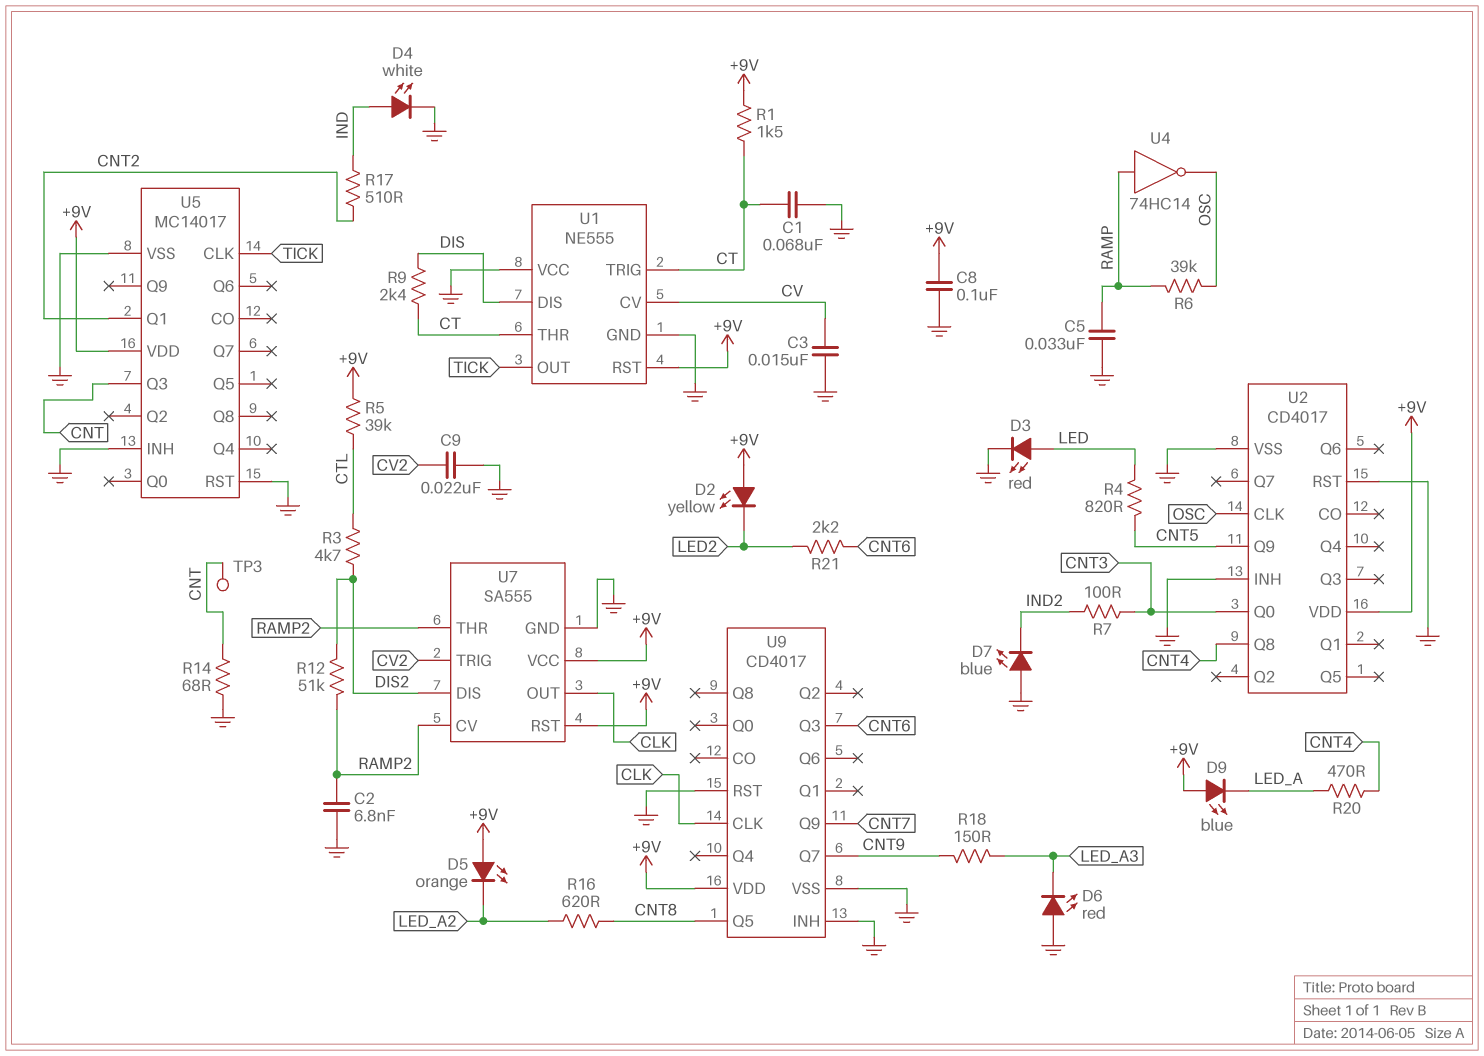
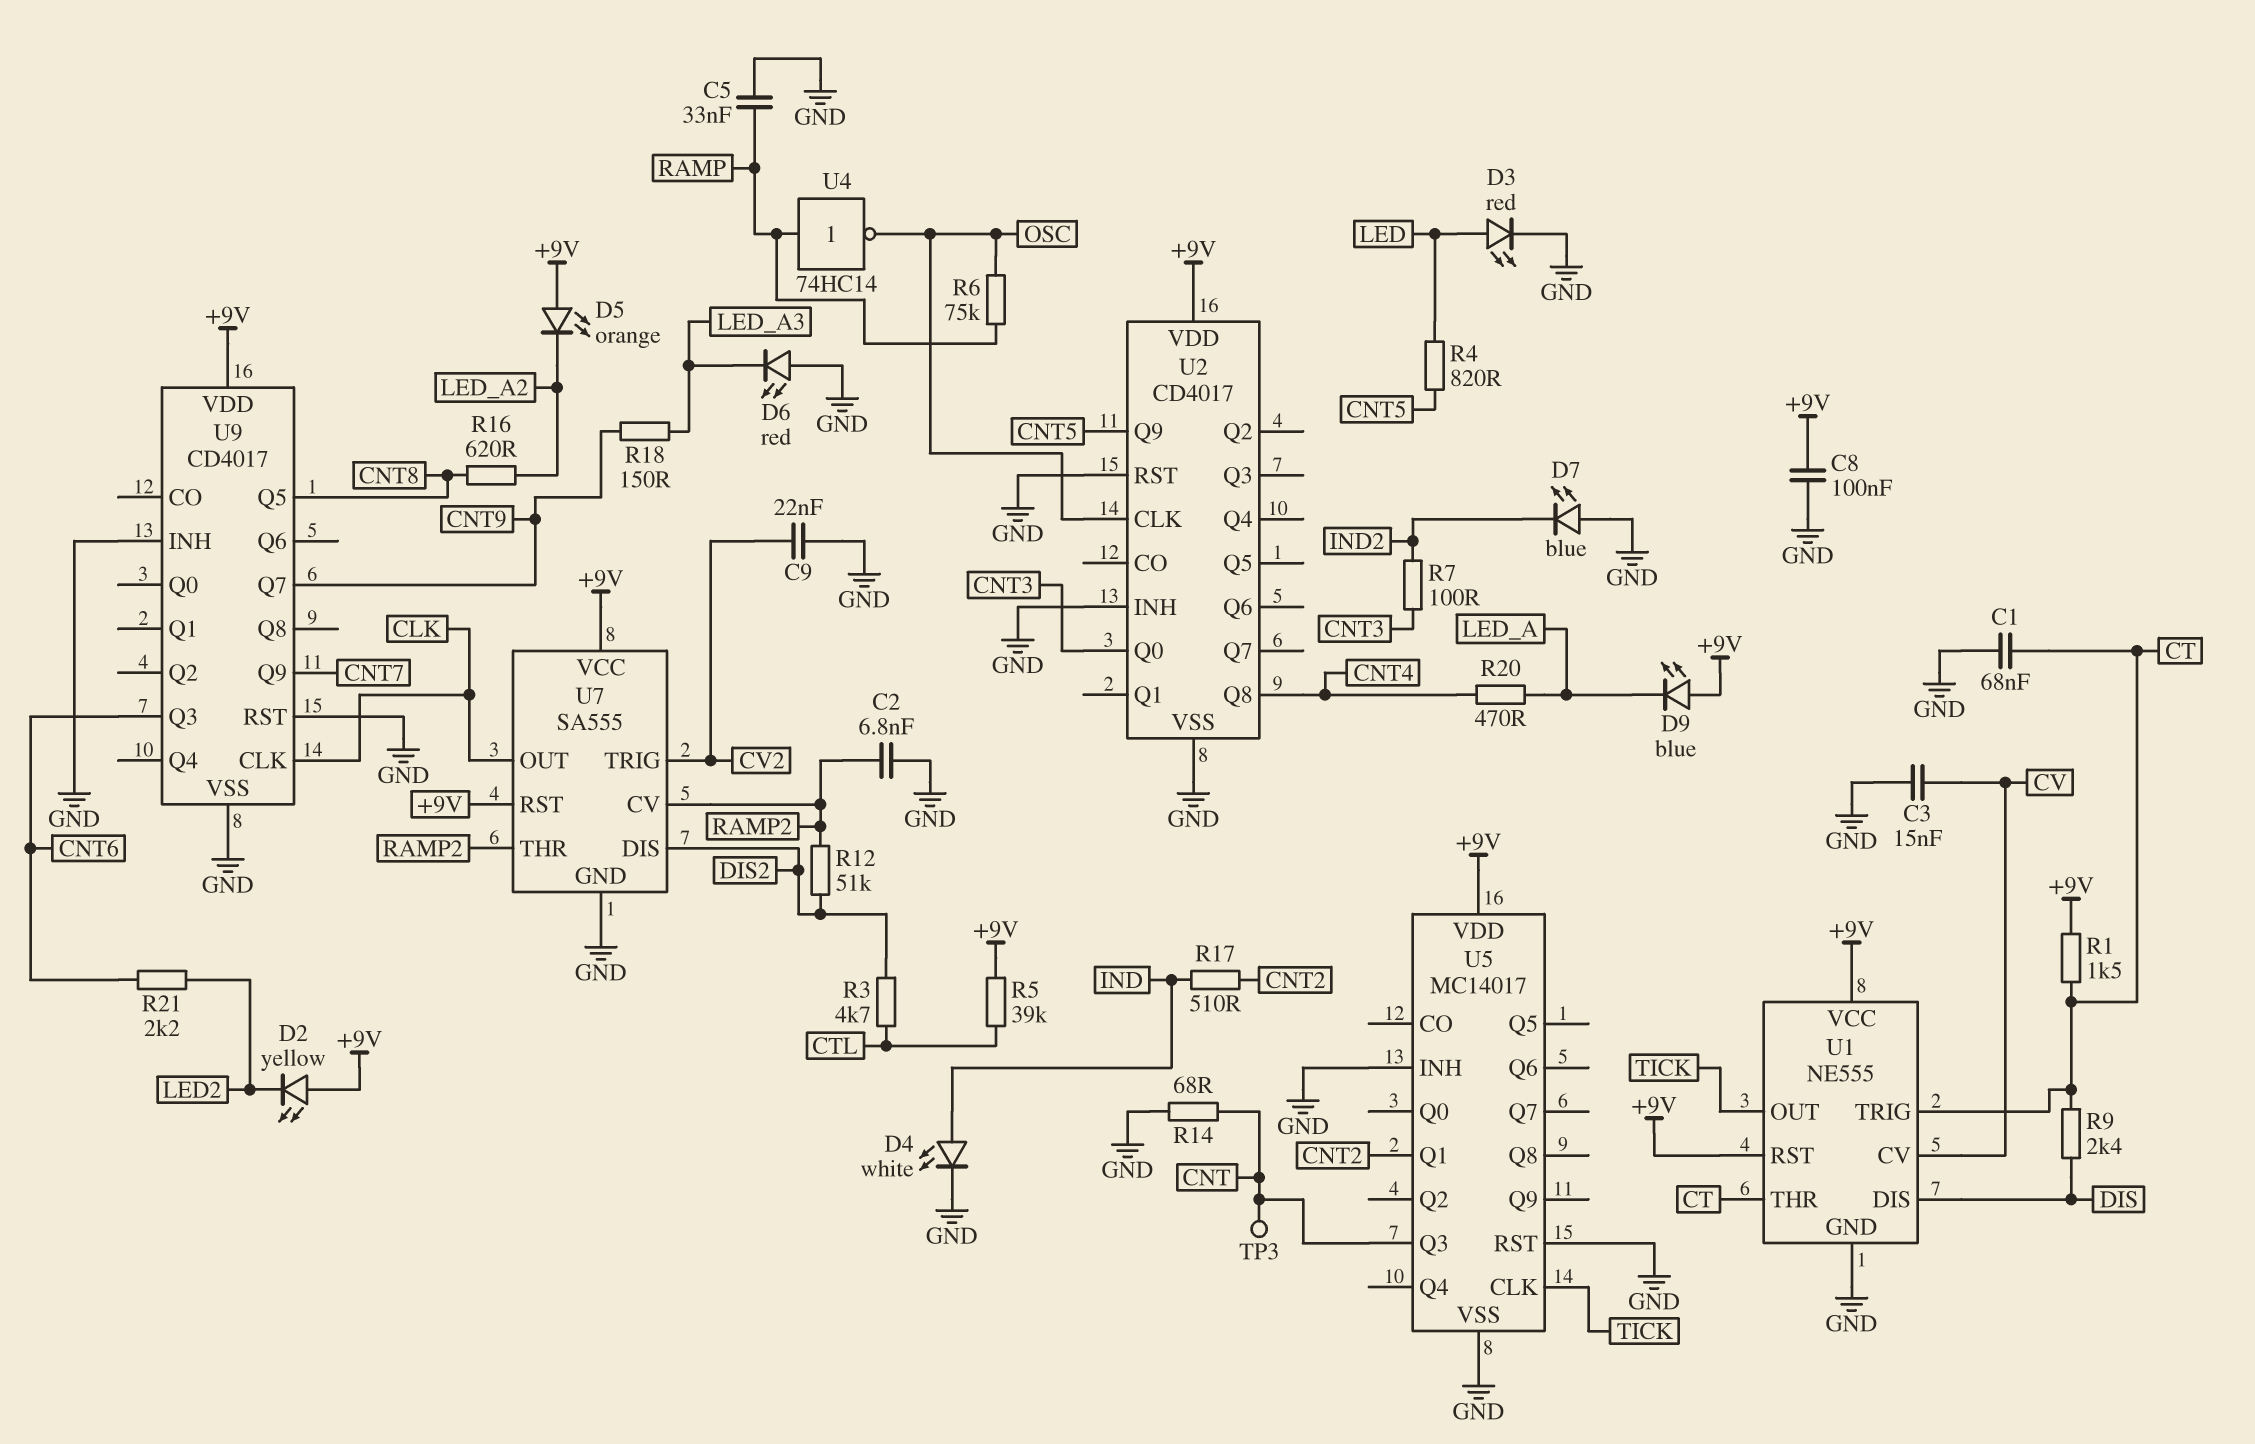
R6: 39k (OSC, RAMP) -> 75k (OSC, RAMP)
U1 pin VCC: GND -> +9V

